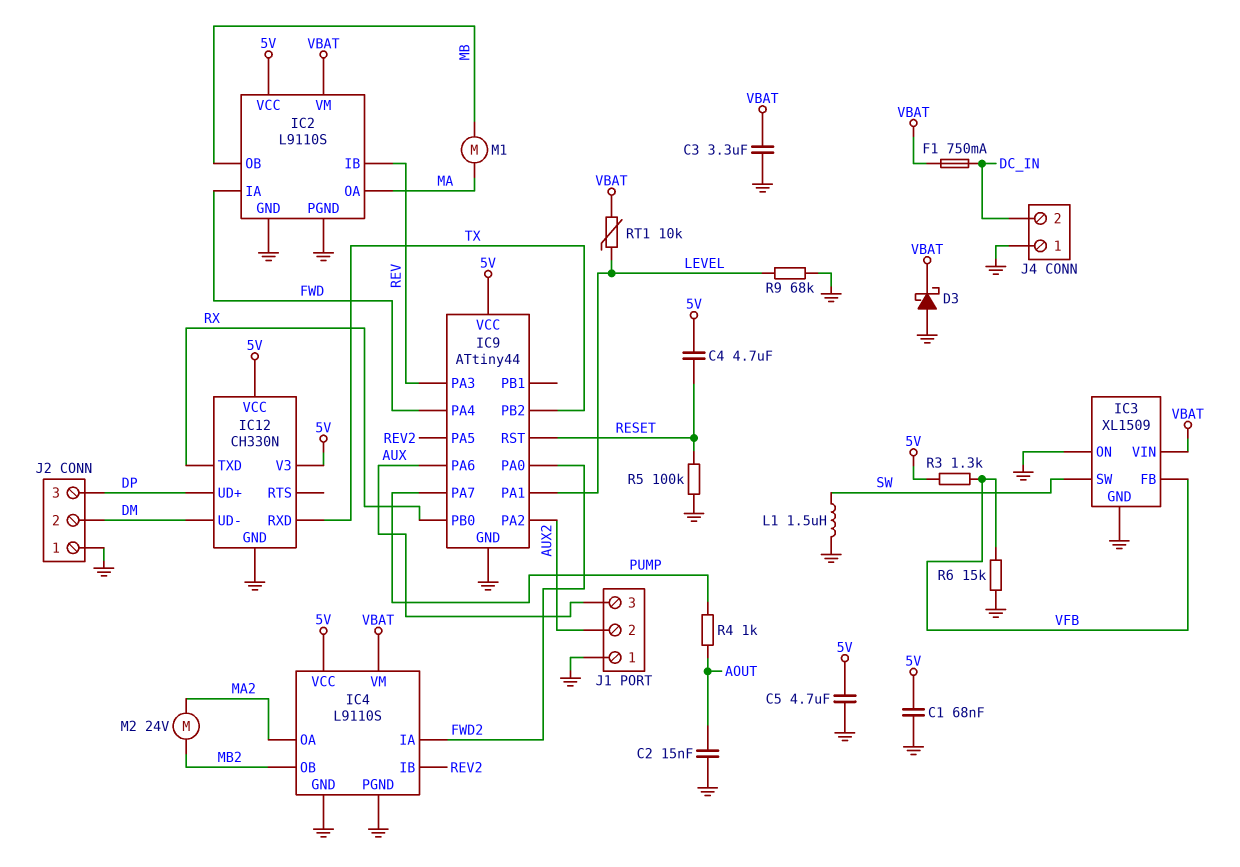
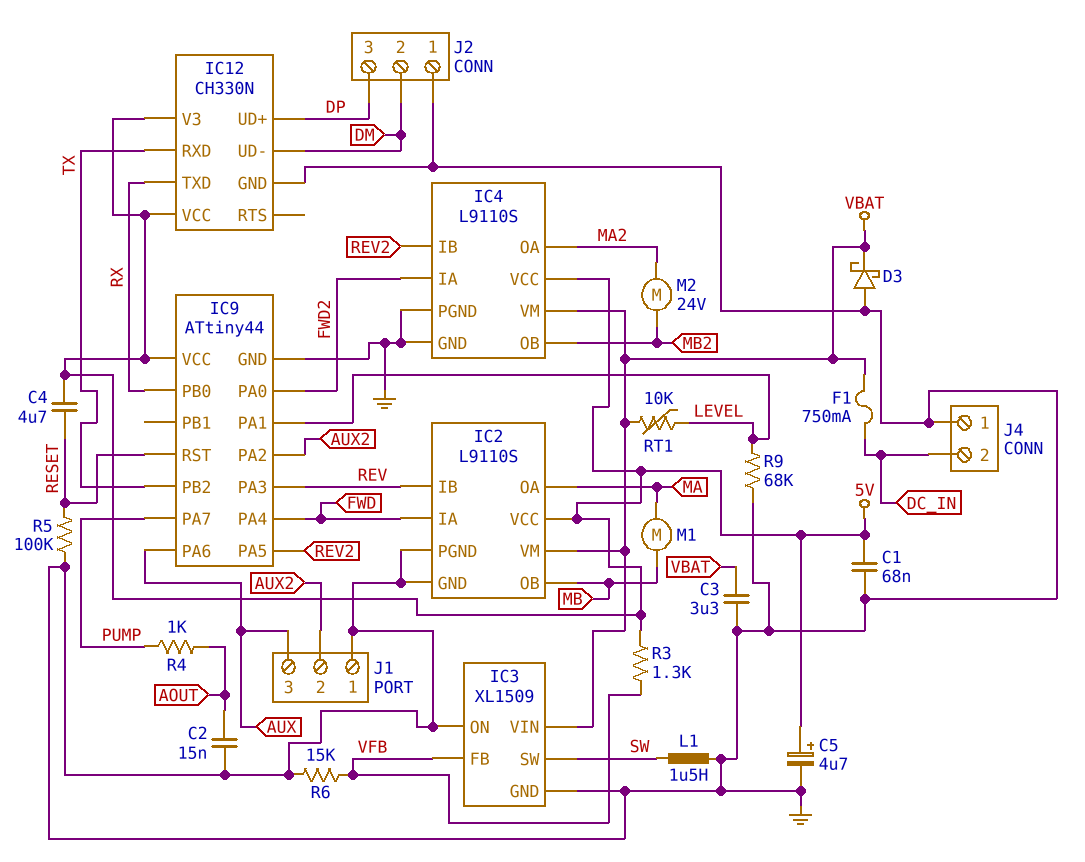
C5: 4.7uF (5V, GND) -> 4.7uF (plus 5V, minus GND)

